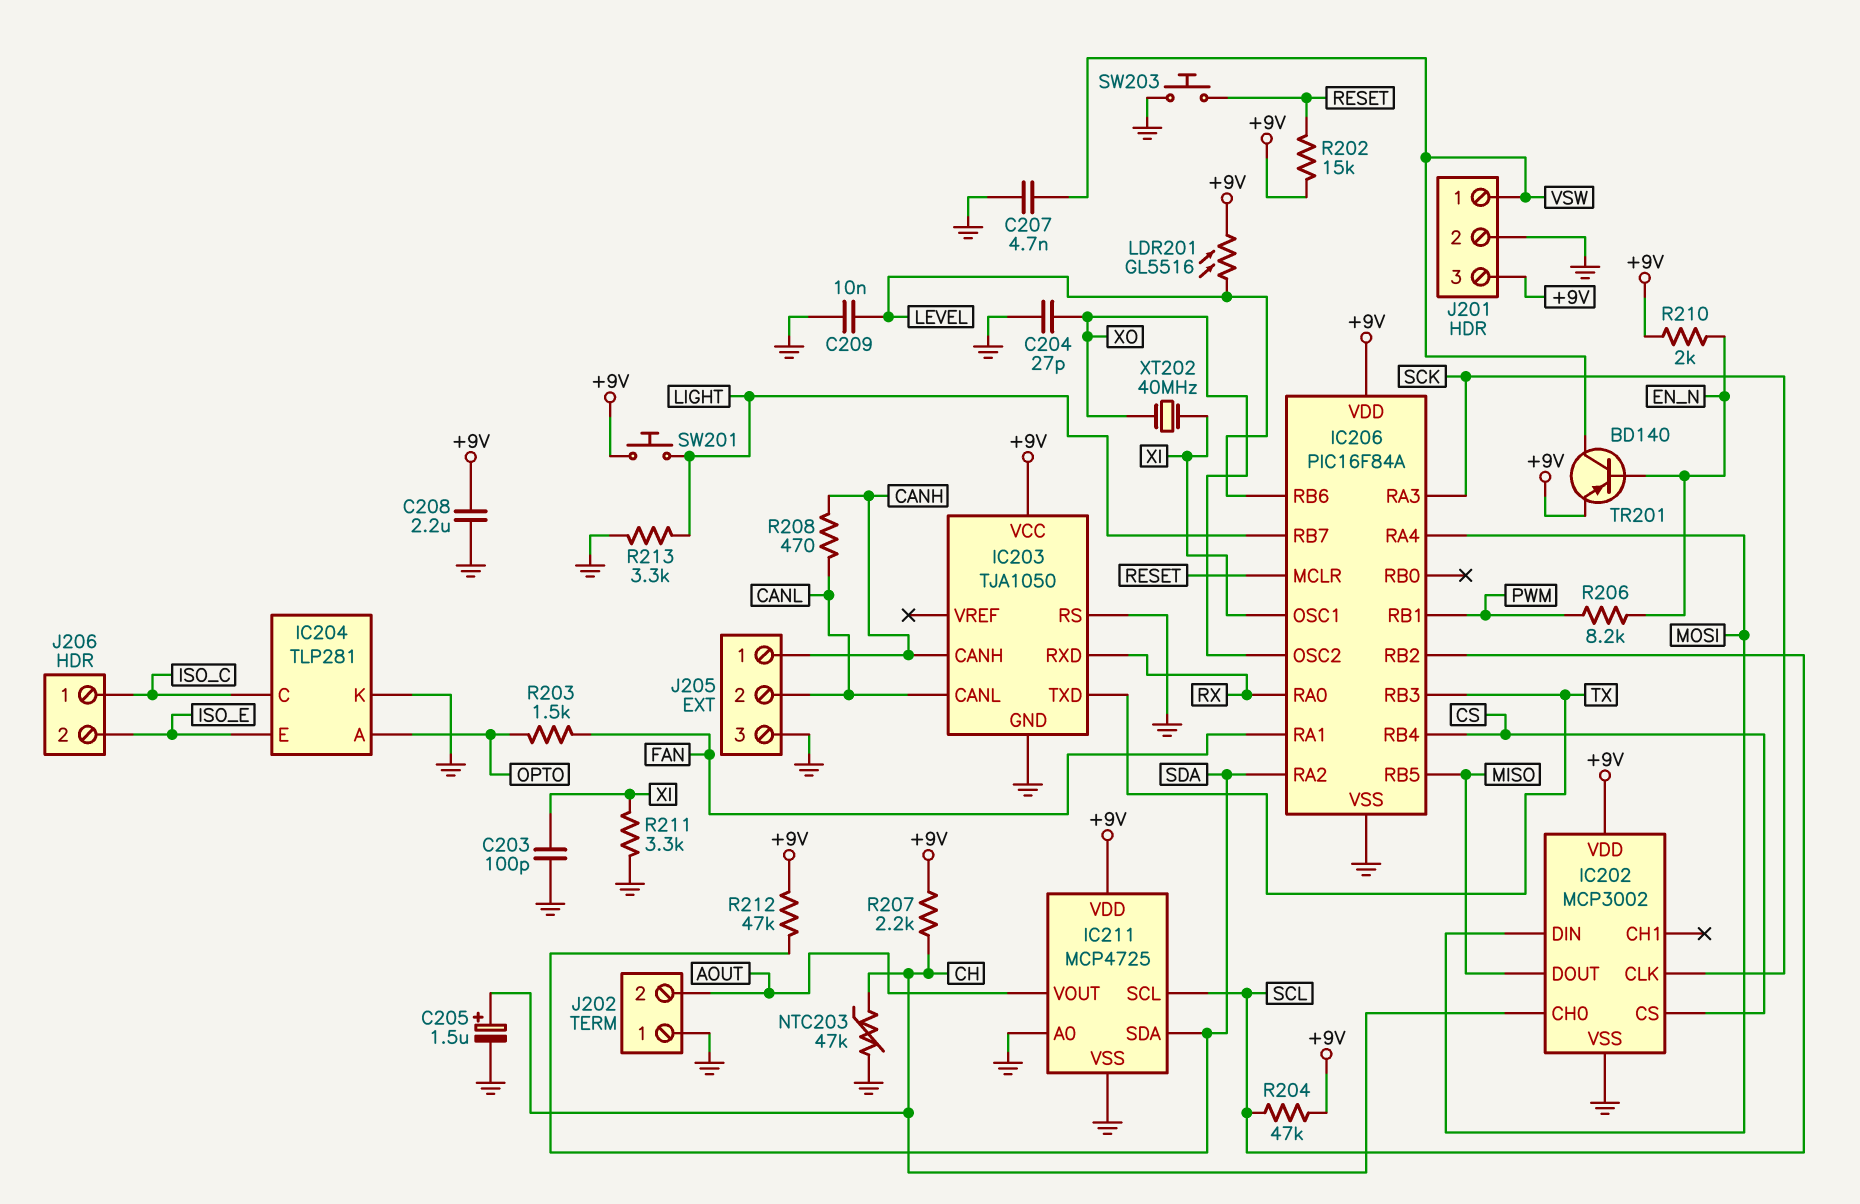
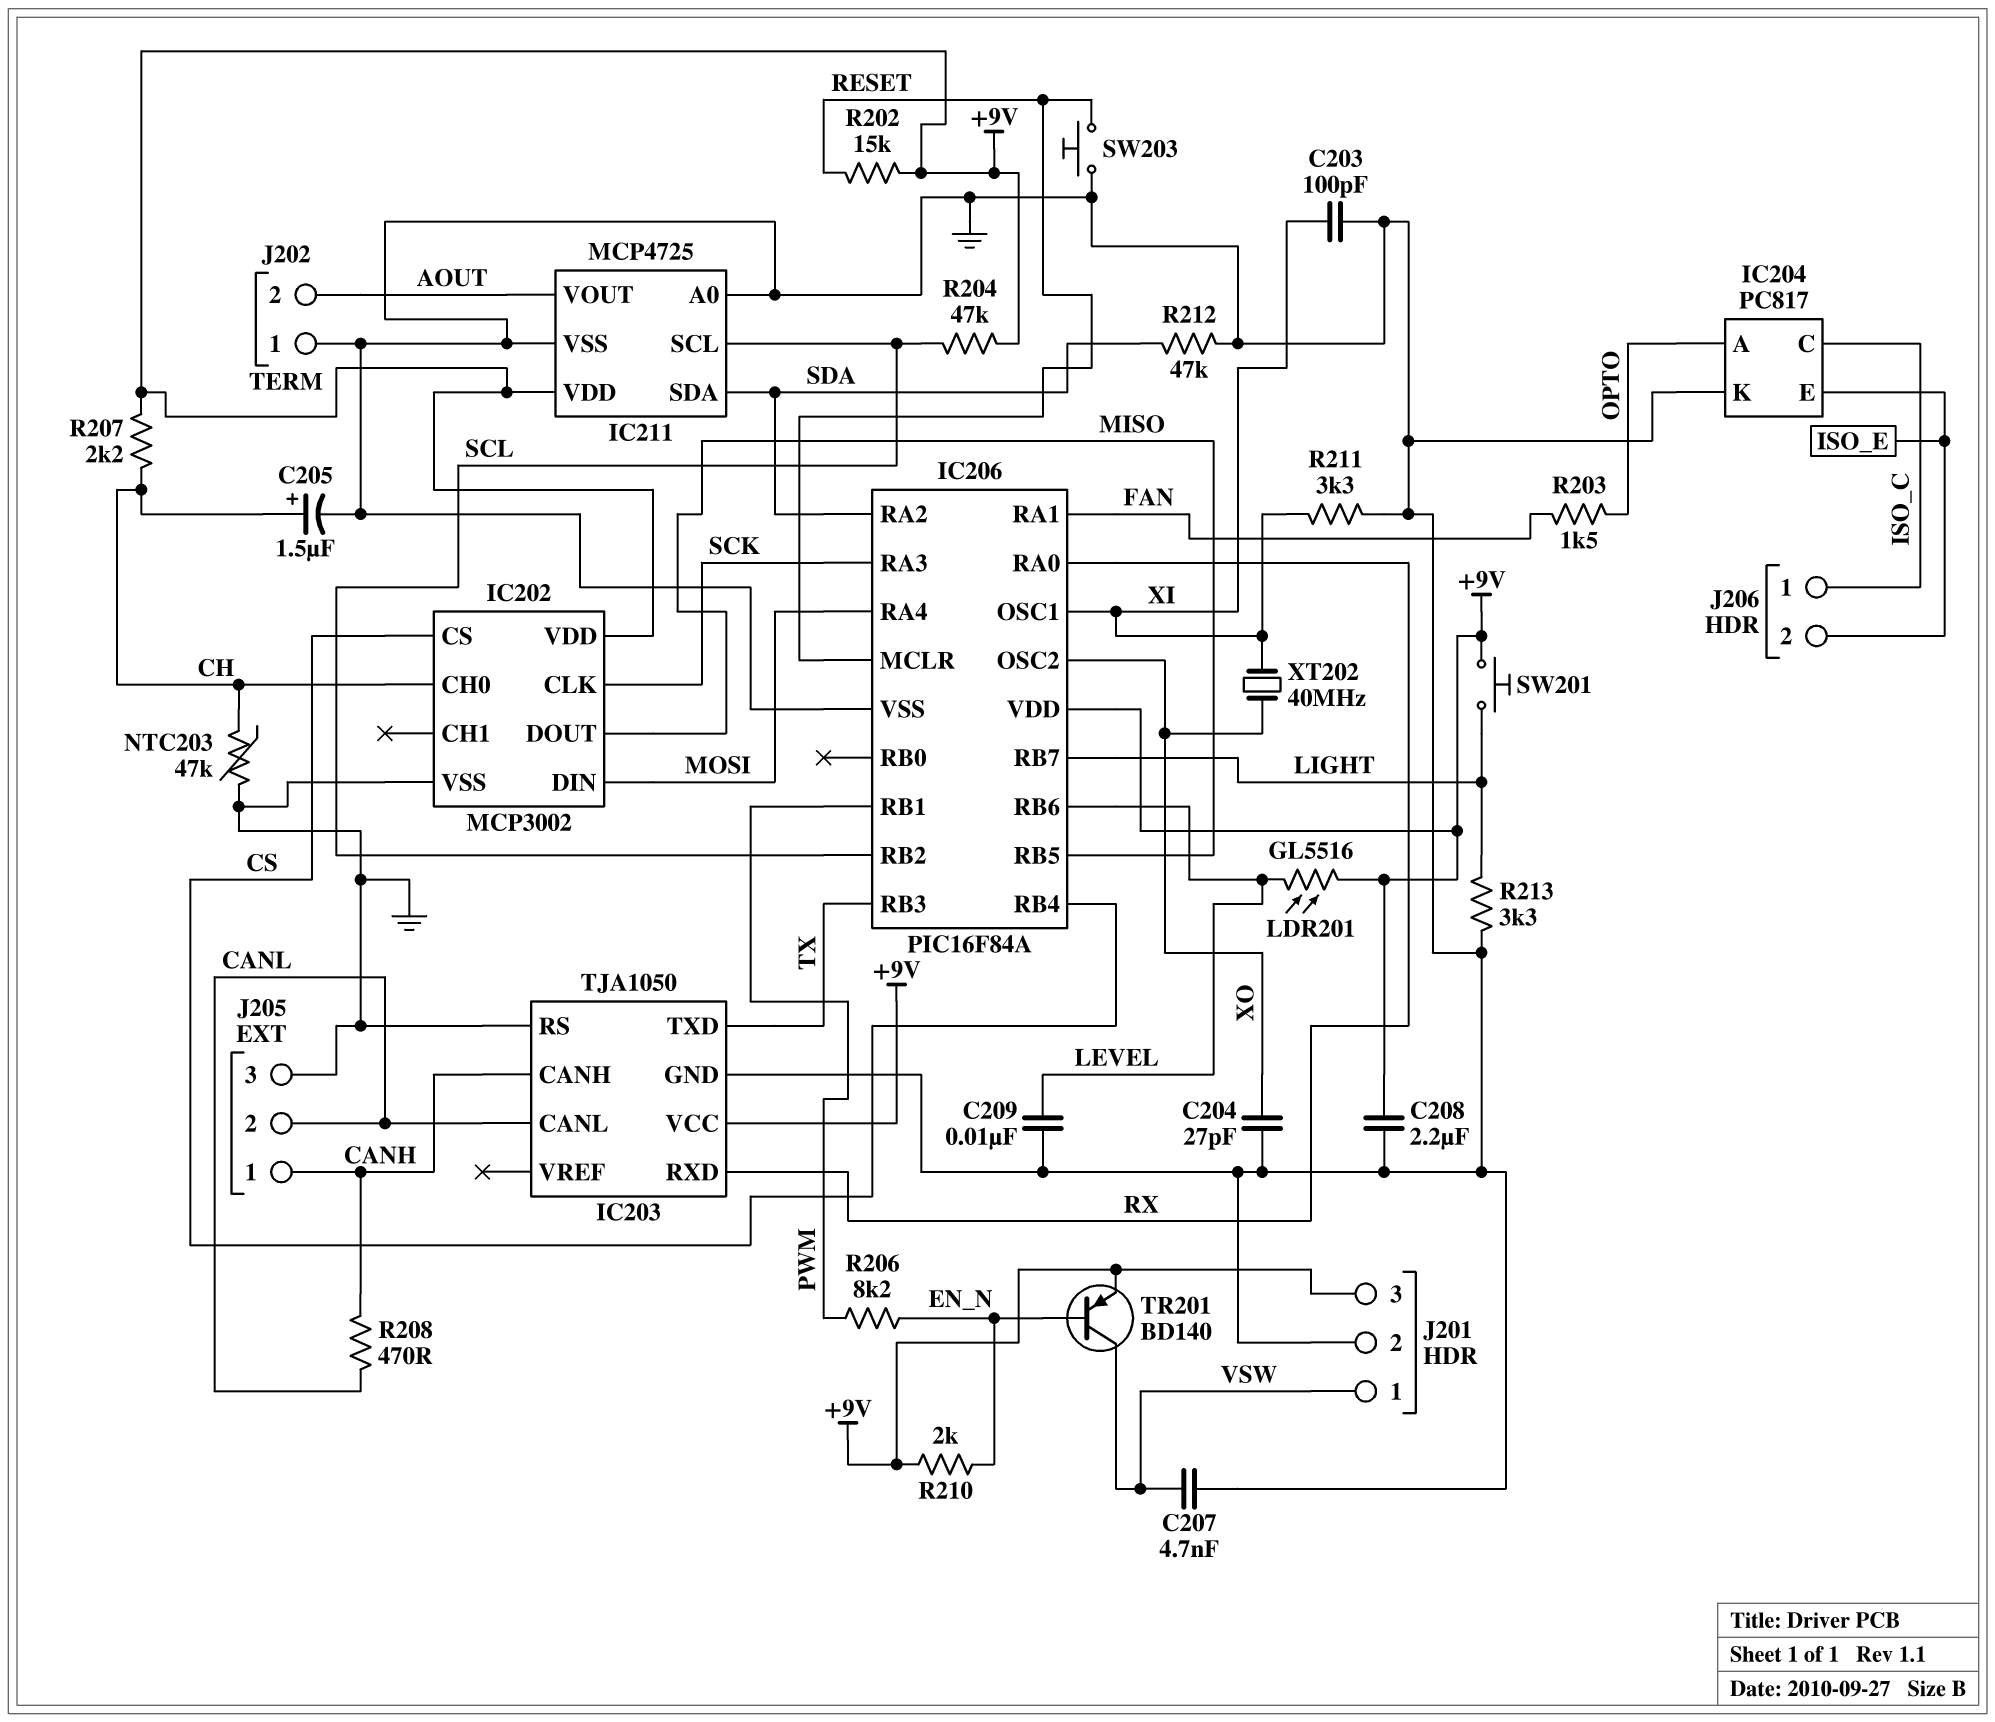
IC204: TLP281 -> PC817
R212: 47k (+9V, SDA) -> 47k (GND, SDA)

